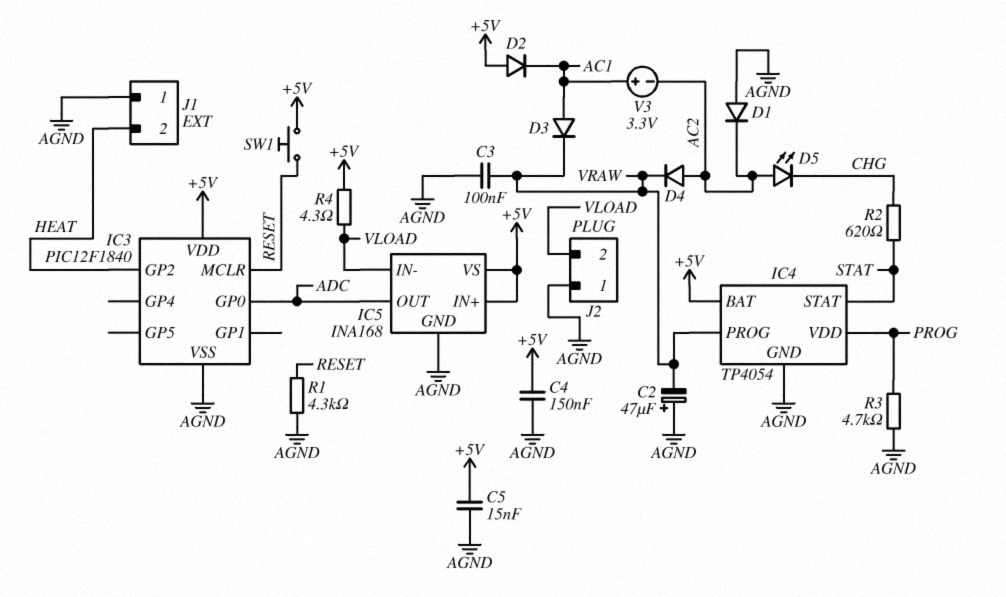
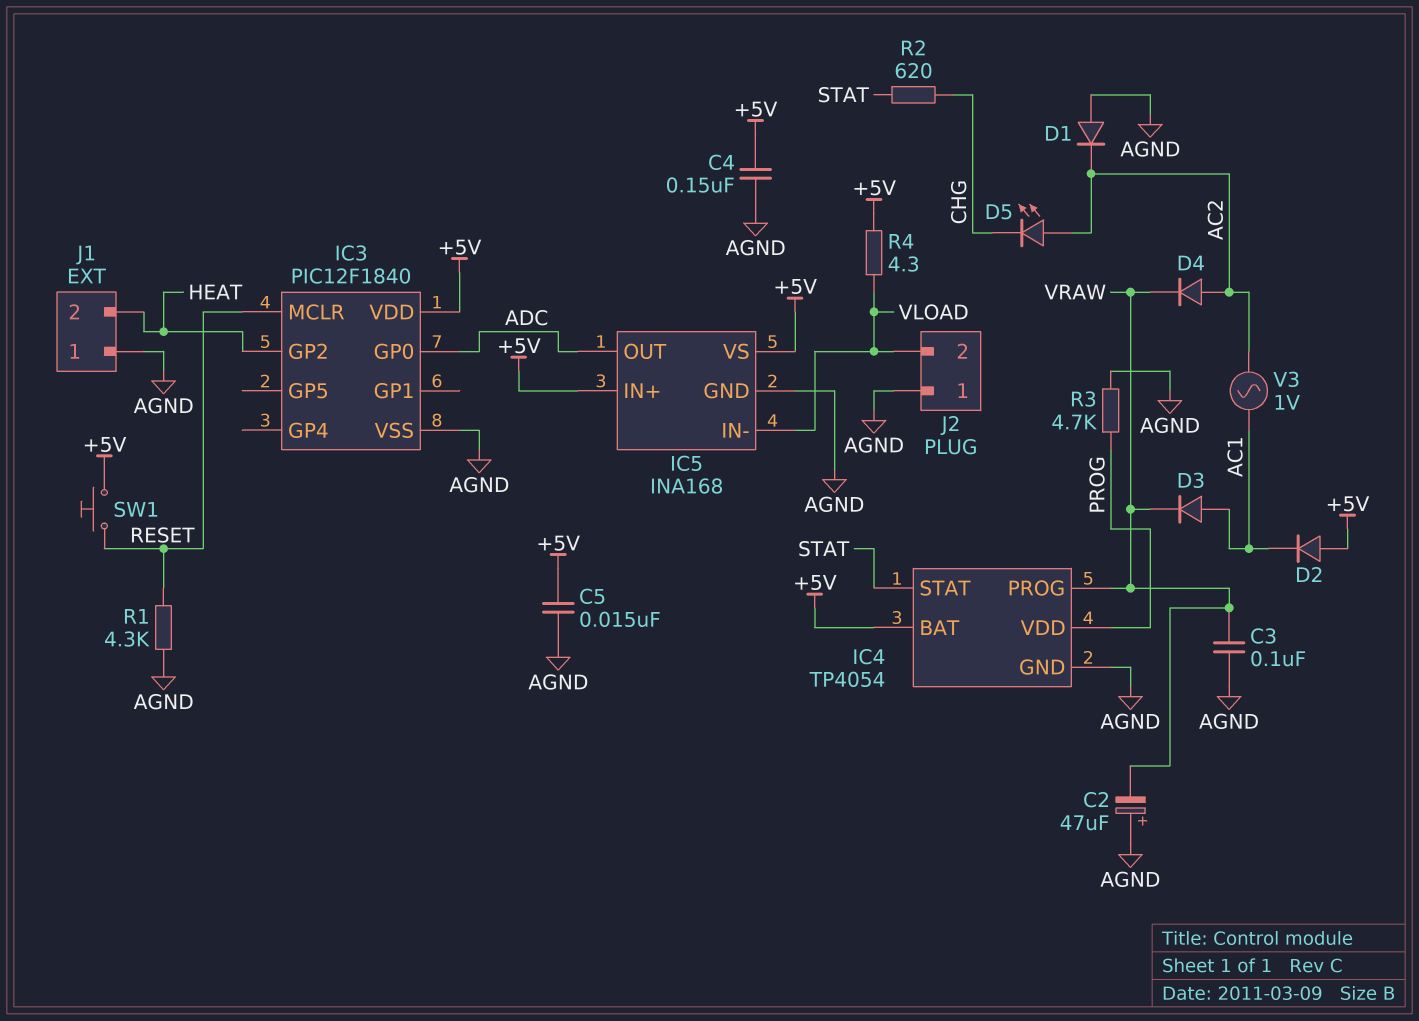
V3: 3.3V (plus AC1, minus AC2) -> AC 1V (AC1, AC2)

